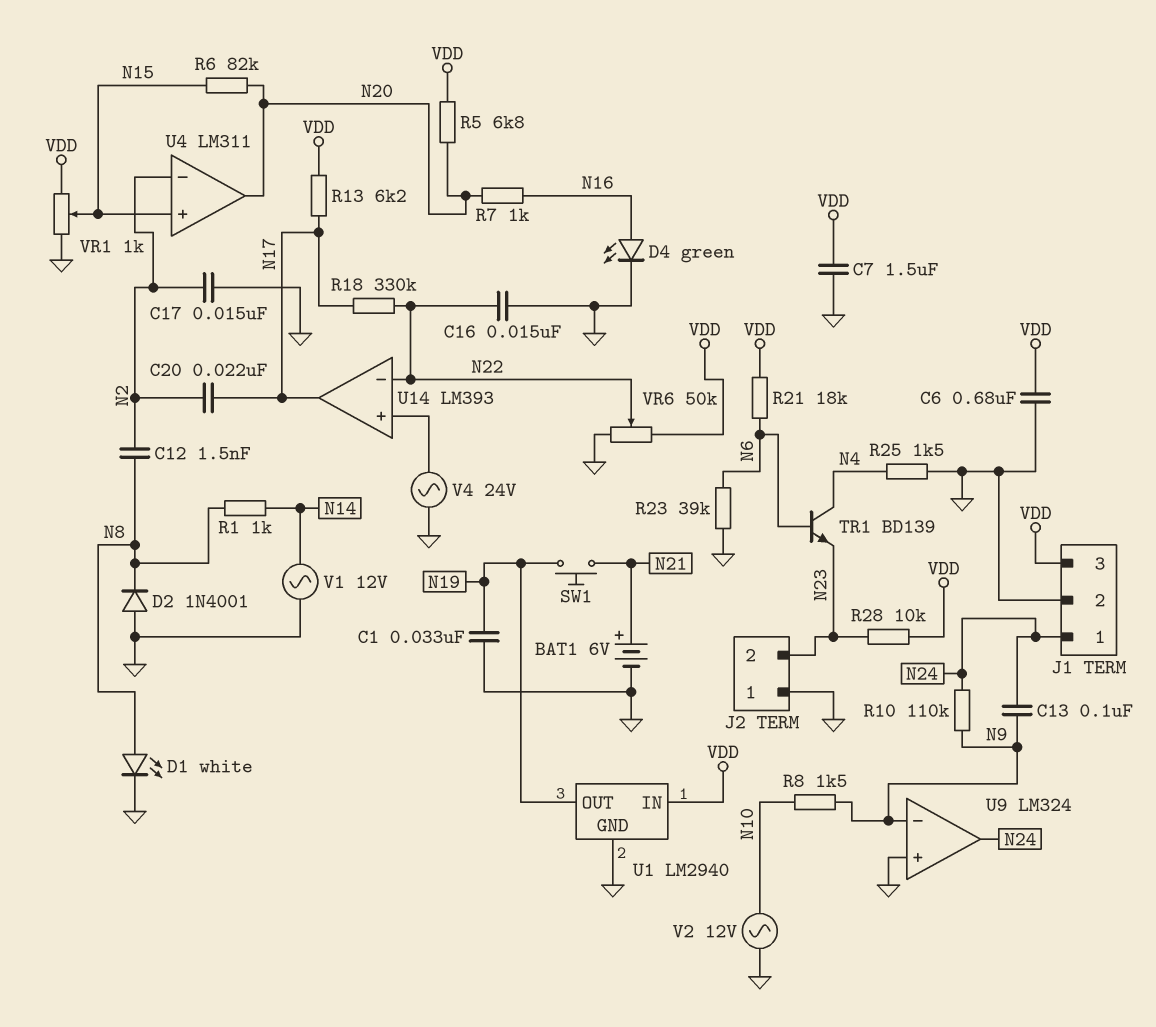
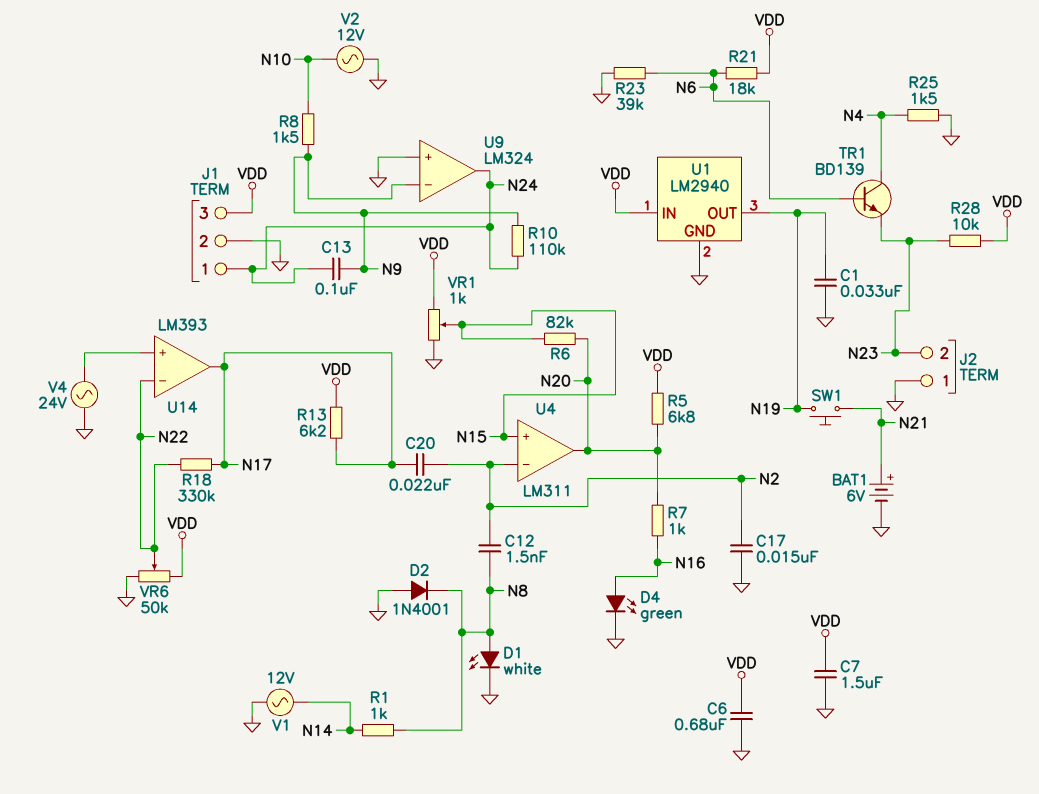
C16: 15nF (GND, N22) -> none

